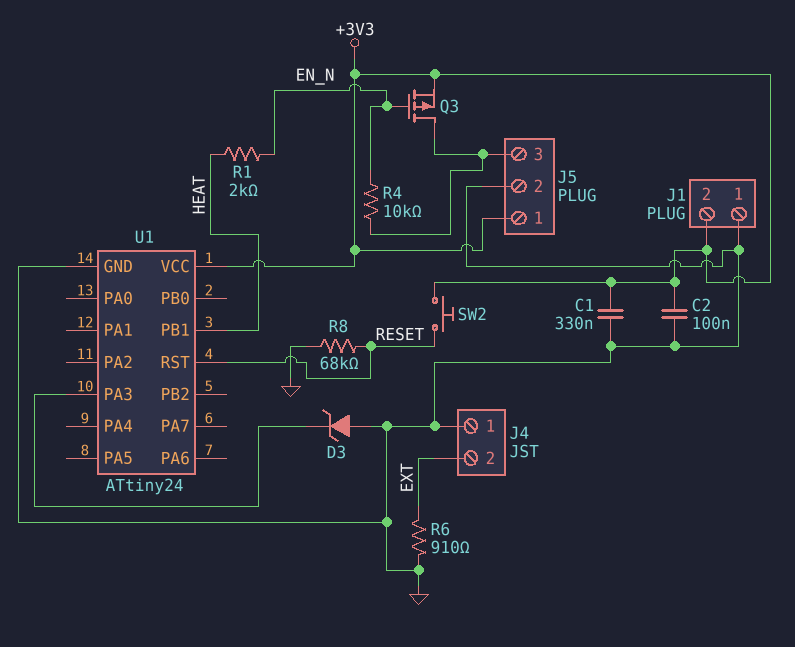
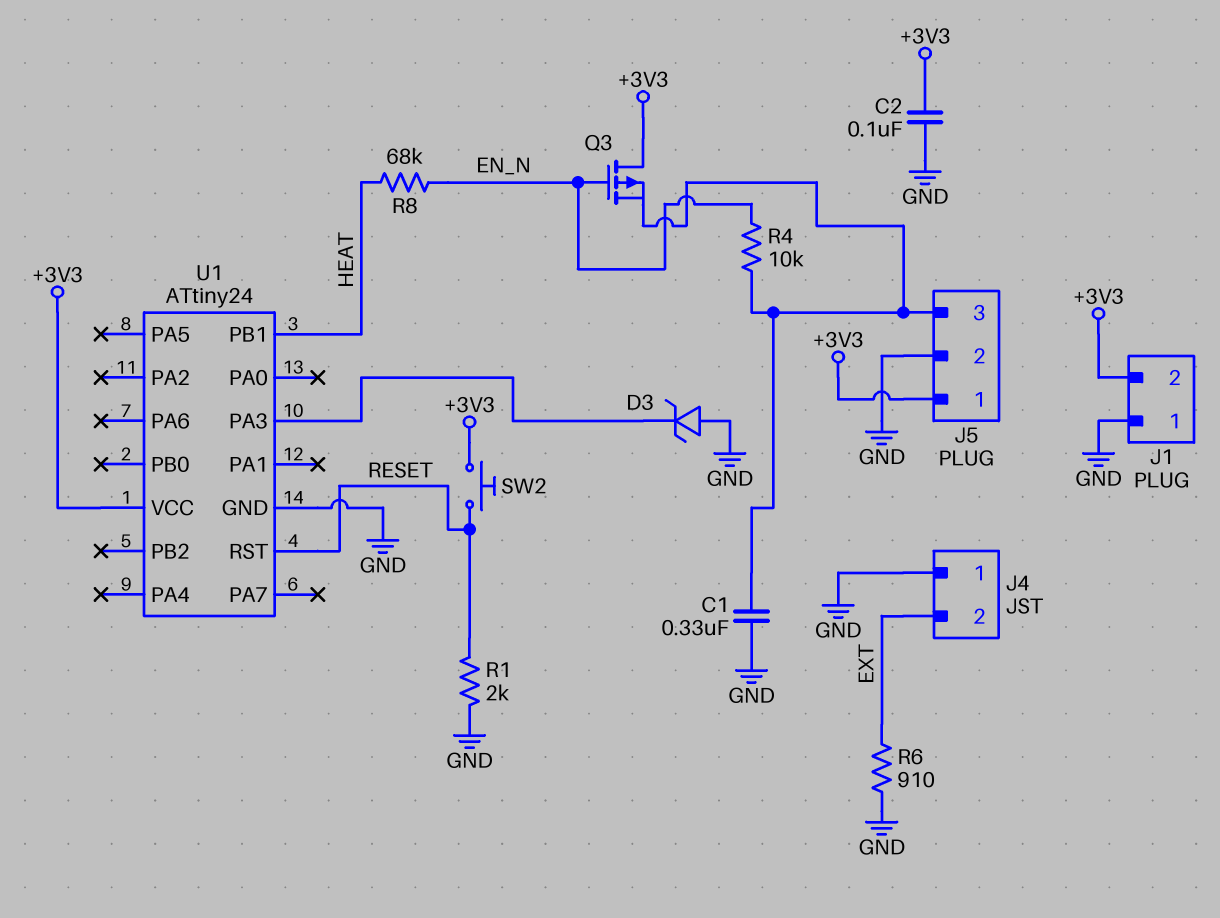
C1: 330nF (+3V3, GND) -> 330nF (GND, J5/3)
Q3: PMOS (G EN_N, D J5/3, S +3V3) -> PMOS (G EN_N, D +3V3, S J5/3)
R1: 2k (EN_N, HEAT) -> 2k (GND, RESET)
R8: 68k (GND, RESET) -> 68k (EN_N, HEAT)

